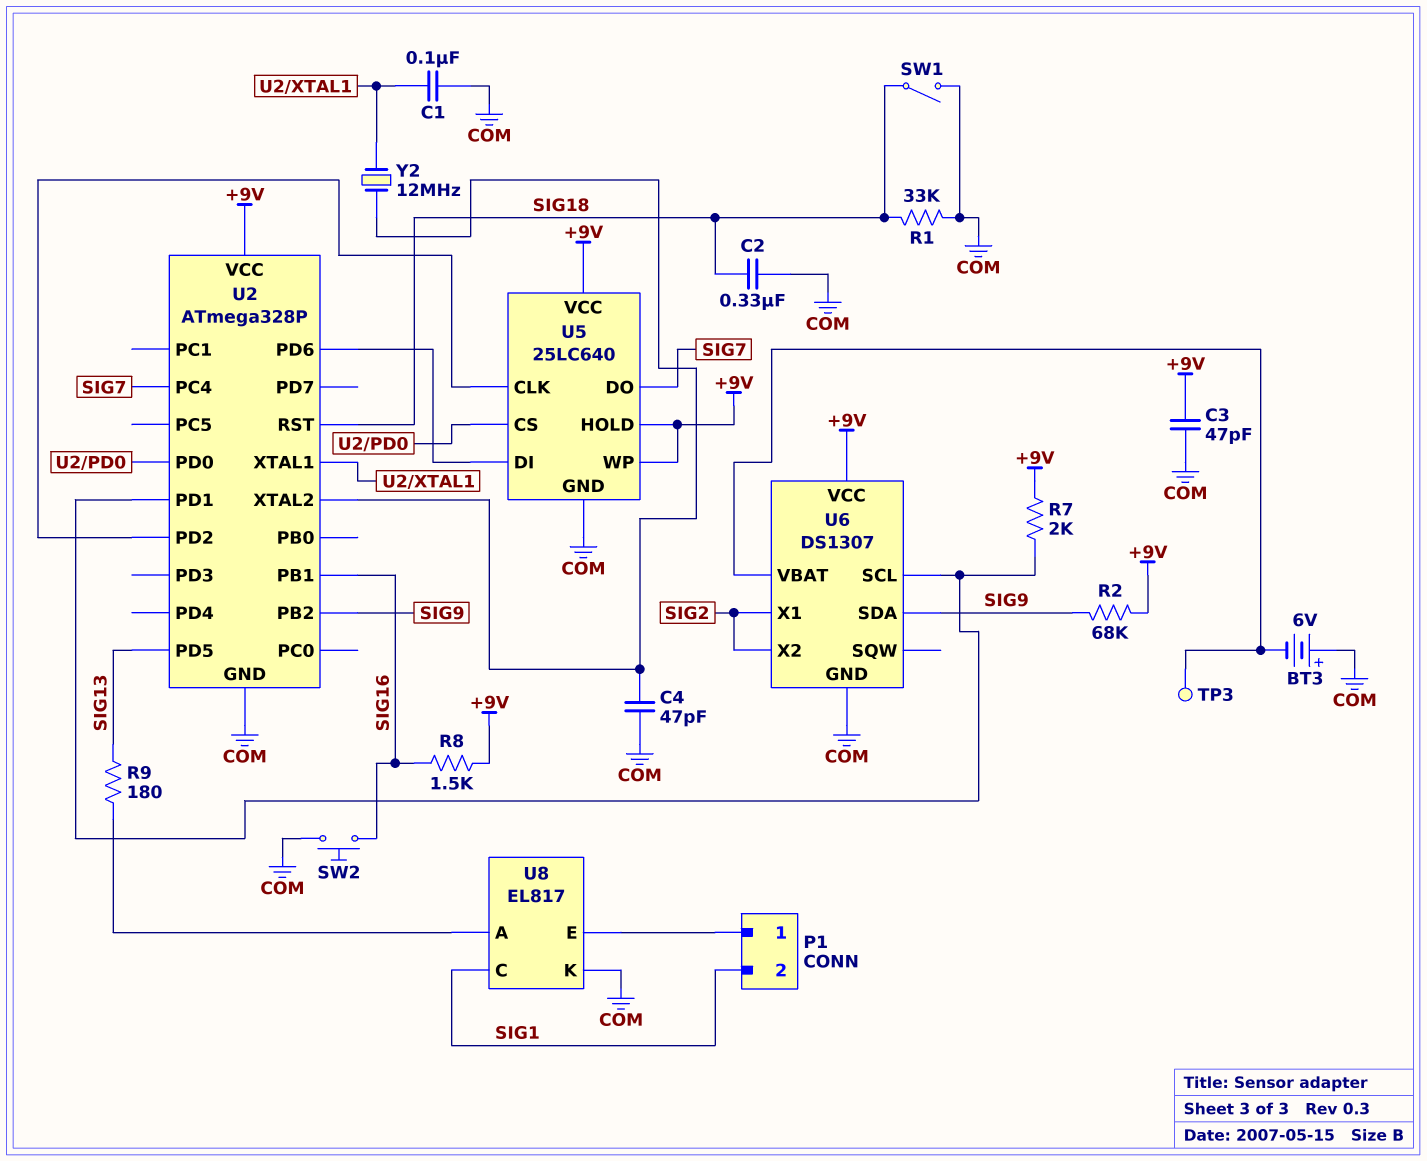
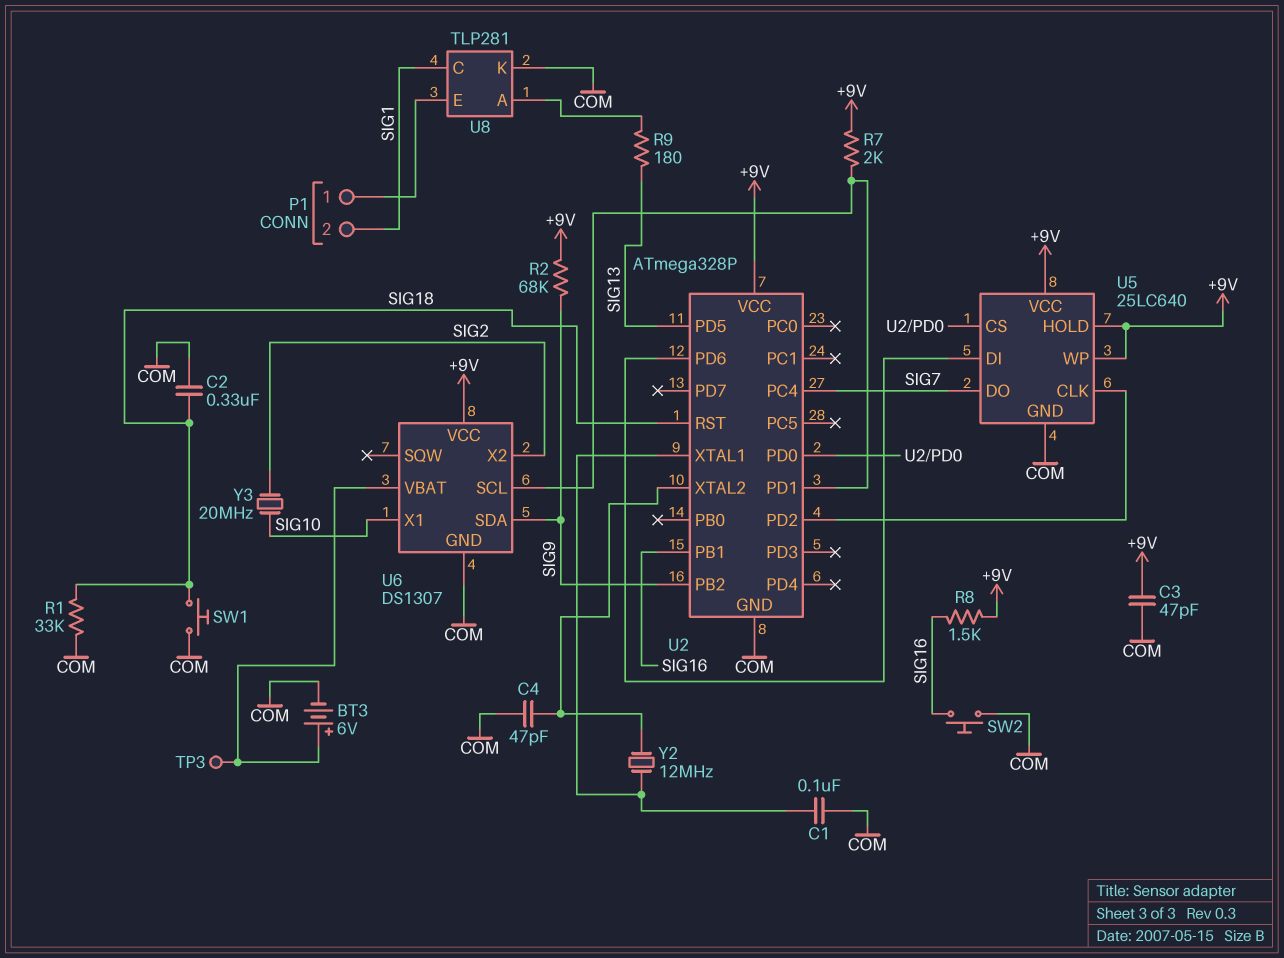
BT3: 6V (plus COM, minus U6/VBAT) -> 6V (plus U6/VBAT, minus COM)
SW1: switch (COM, SIG18) -> button (COM, SIG18)
U6 pin X1: SIG2 -> SIG10
U8: EL817 -> TLP281
Y3: none -> 20MHz (SIG2, SIG10)

